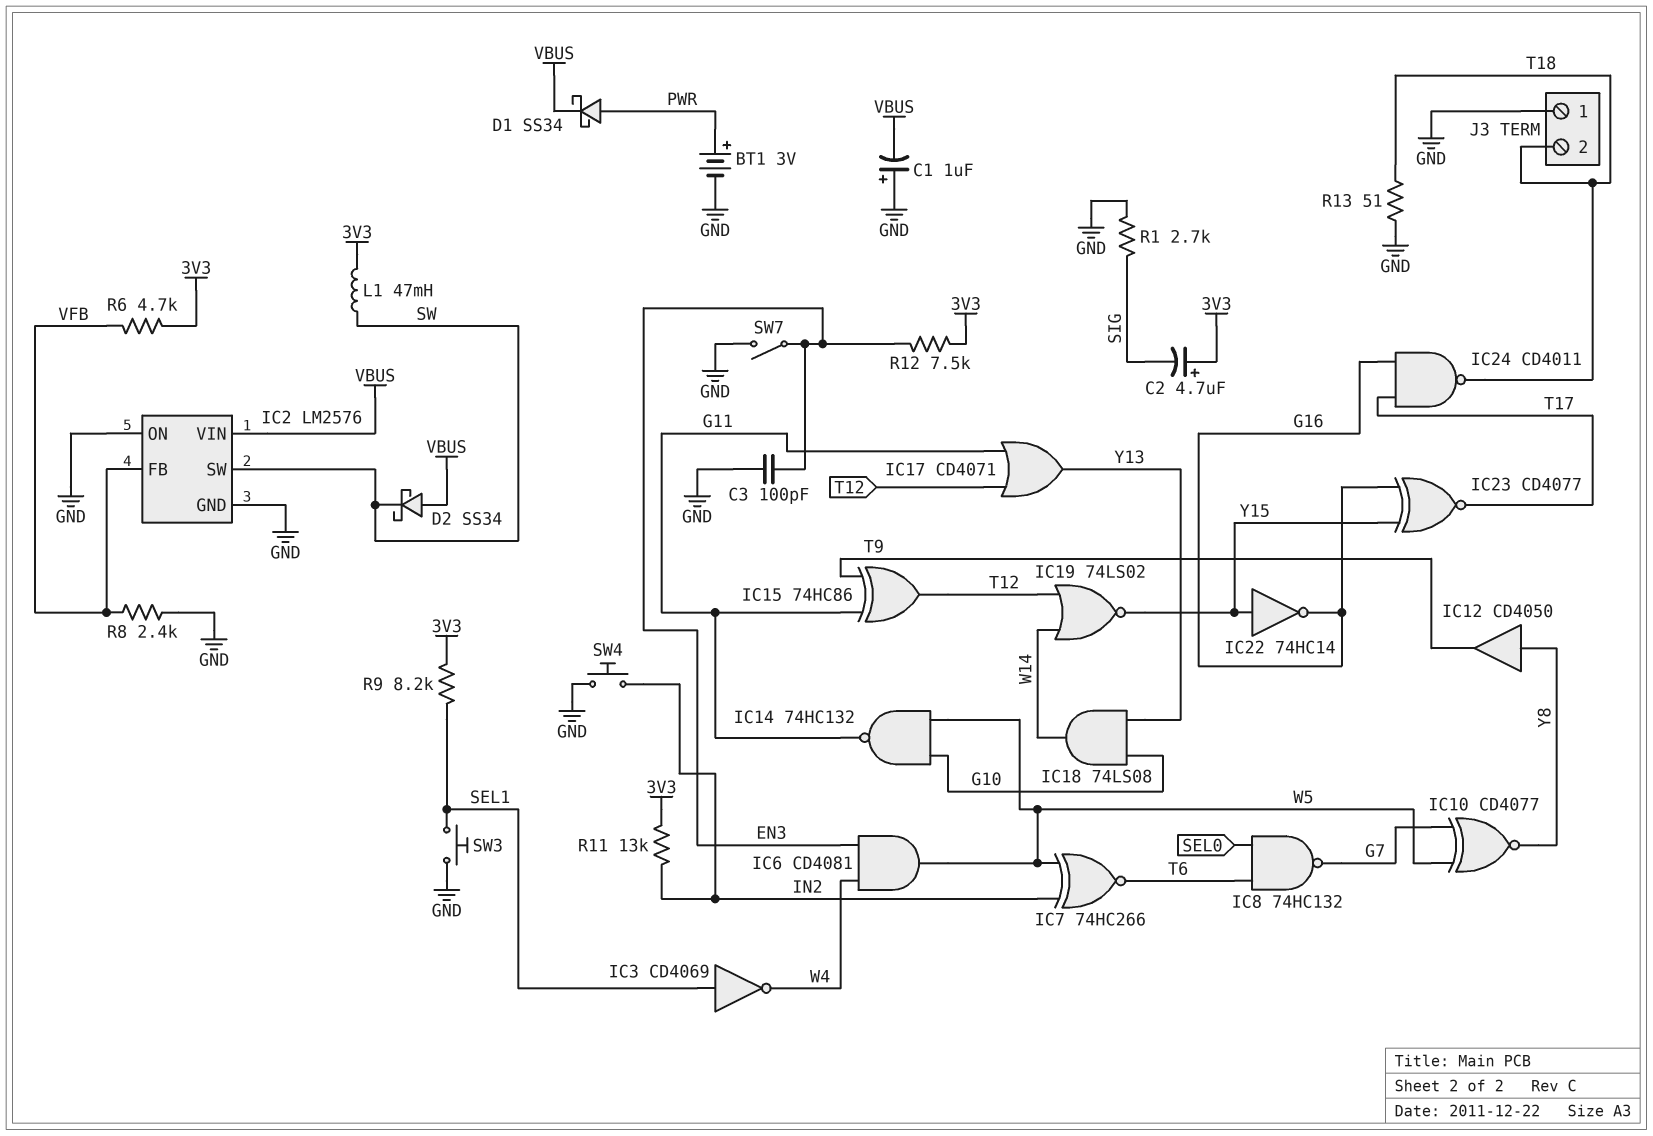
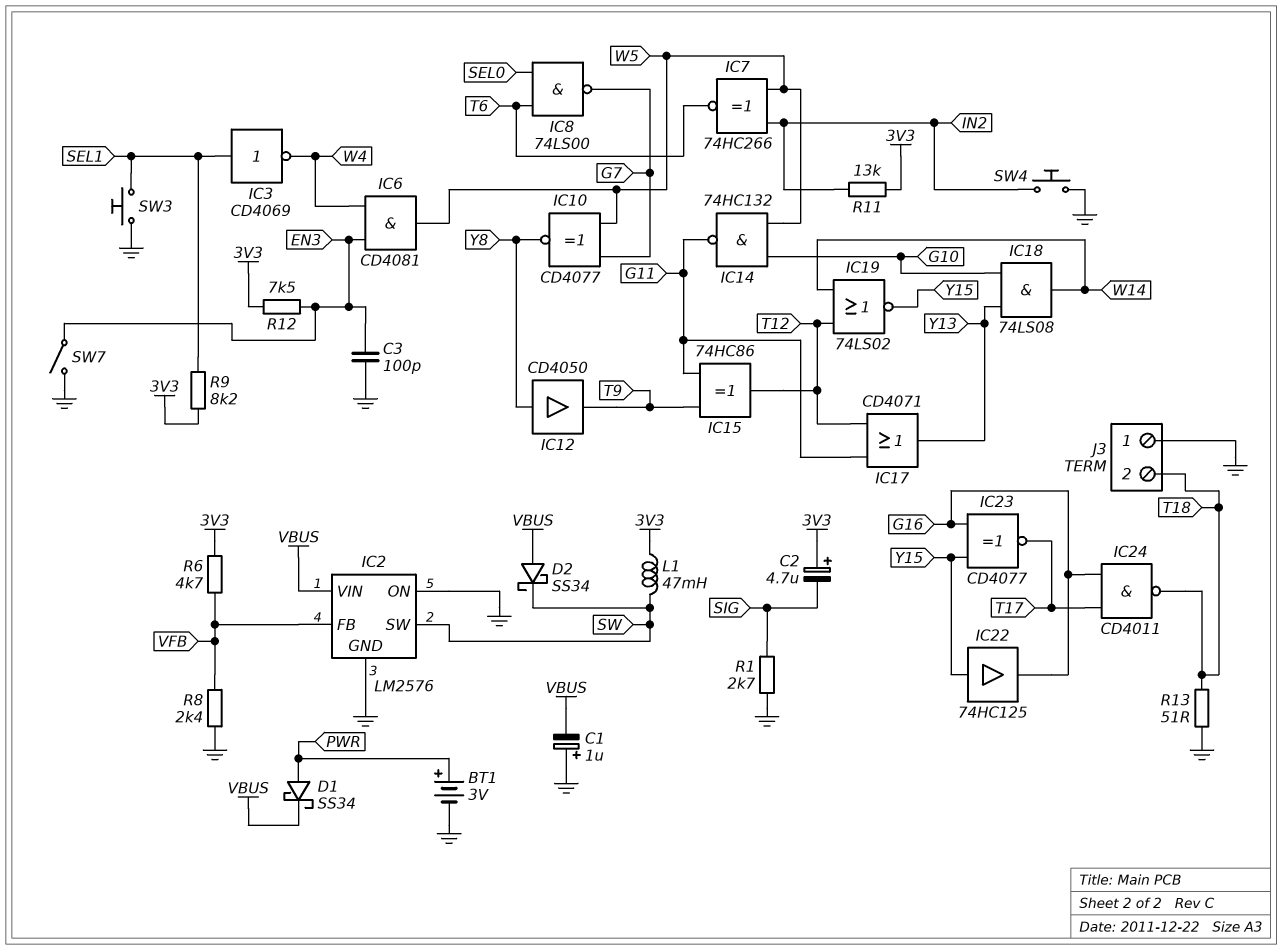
IC8: NAND 74HC132 (in SEL0, in T6, out G7) -> NAND 74LS00 (in SEL0, in T6, out G7)
IC22: NOT 74HC14 (in Y15, out G16) -> buffer 74HC125 (in Y15, out G16)

